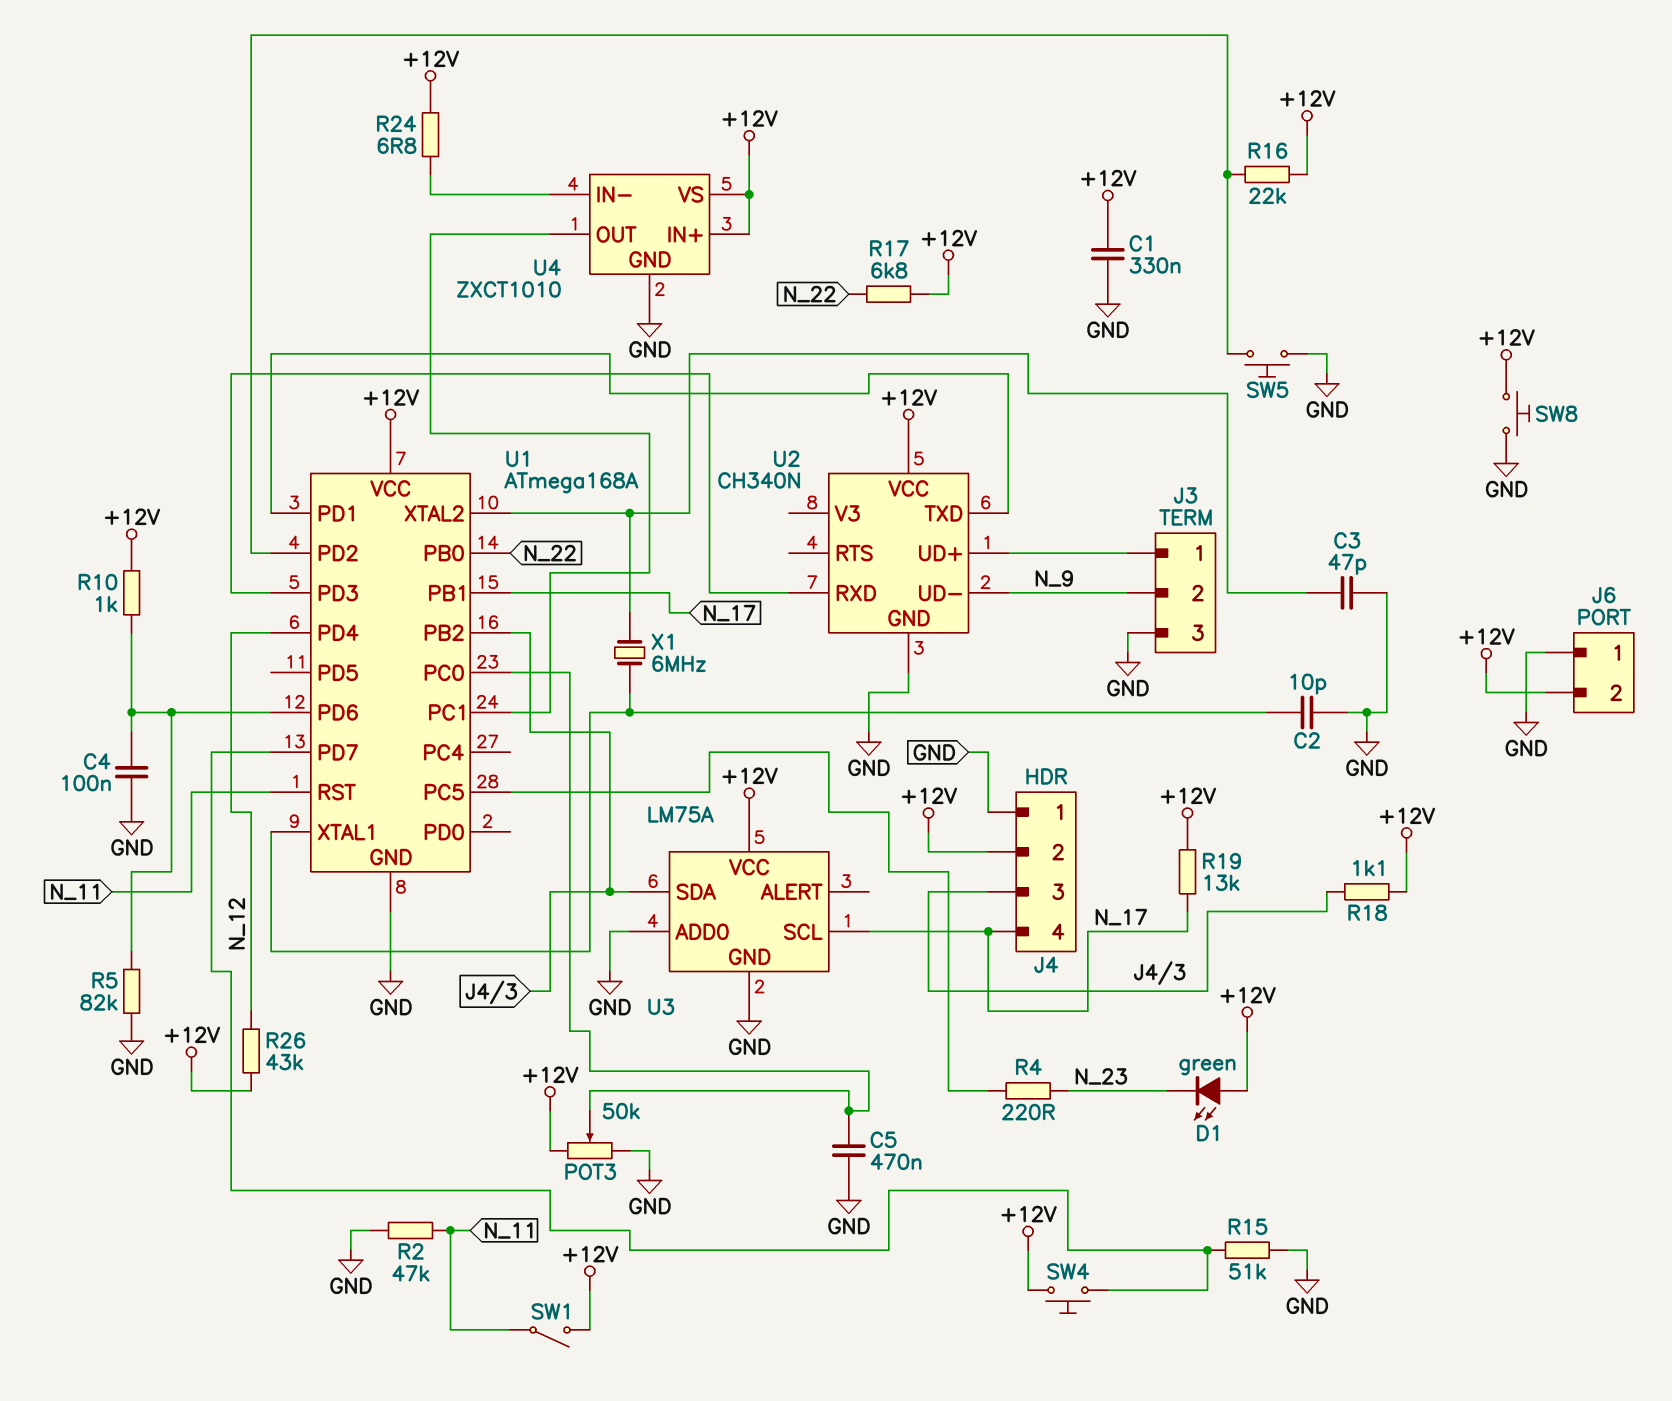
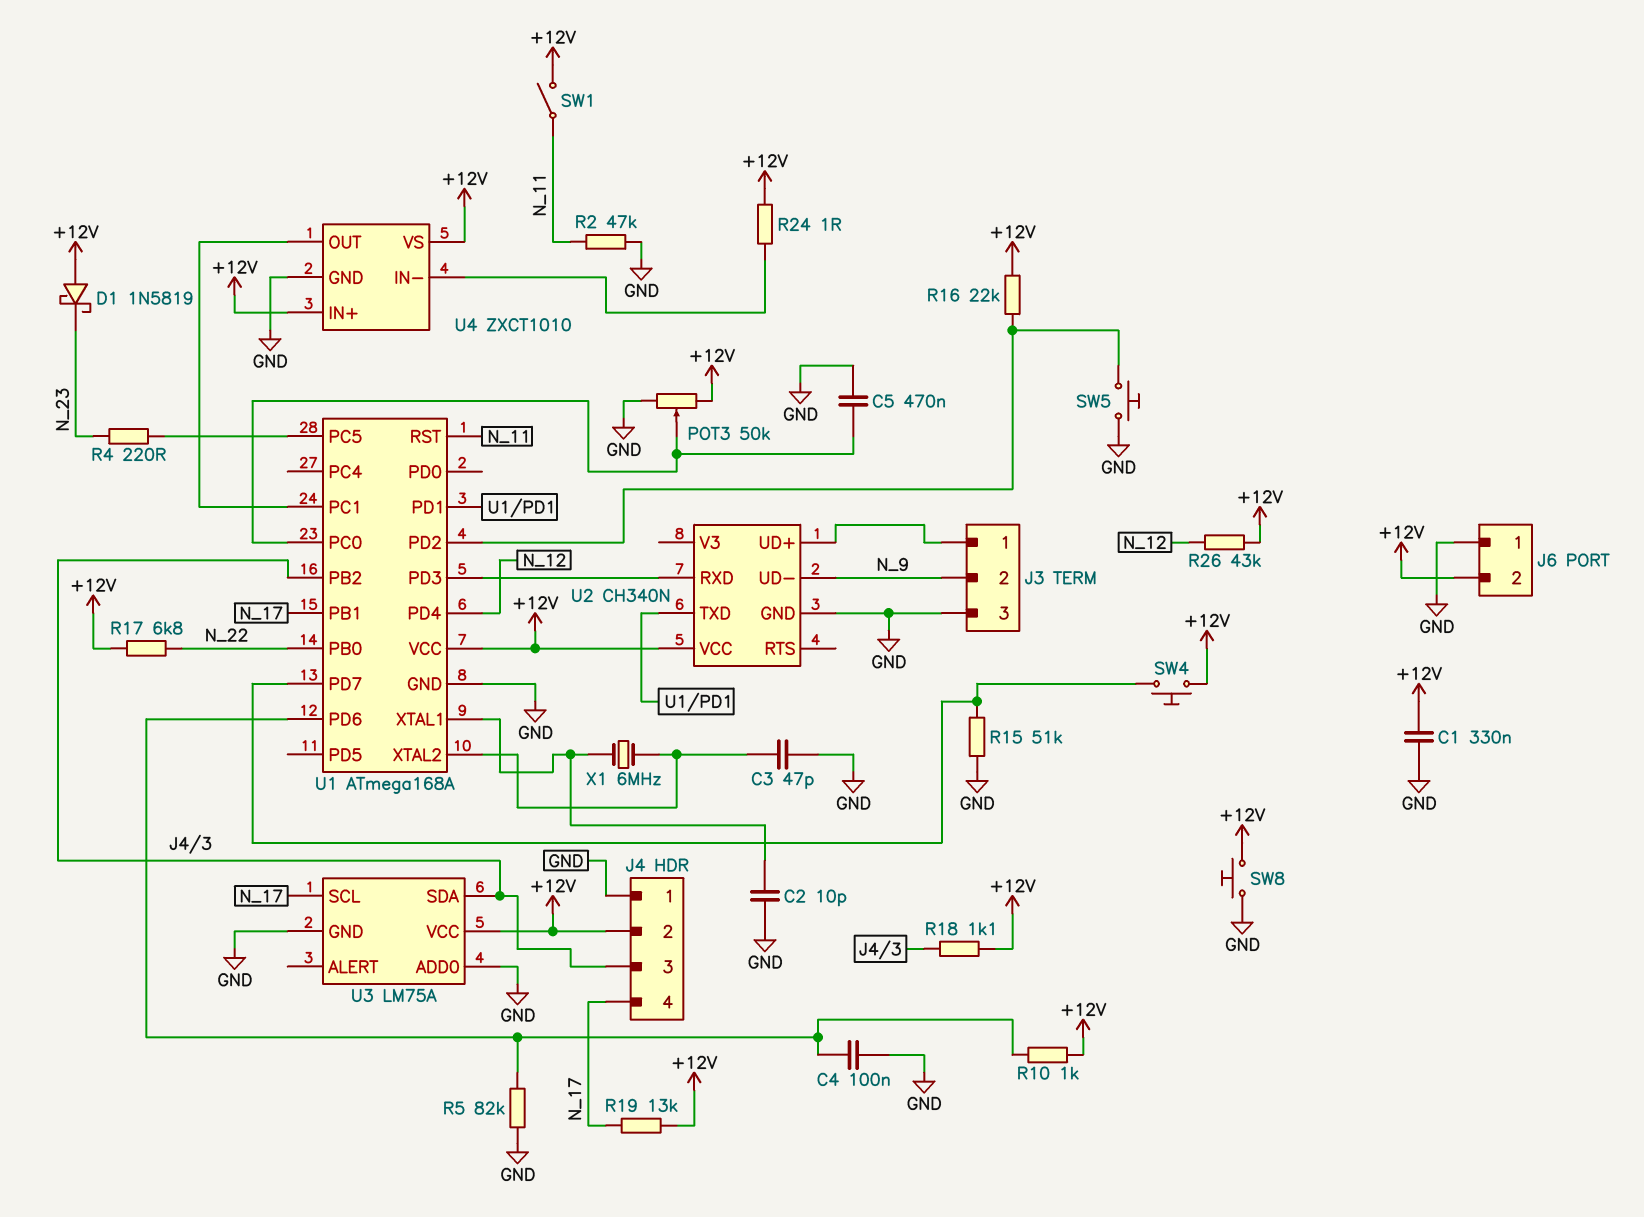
D1: LED green (A +12V, K N_23) -> schottky 1N5819 (A +12V, K N_23)
R24: 6.8 (+12V, U4/IN-) -> 1 (+12V, U4/IN-)

